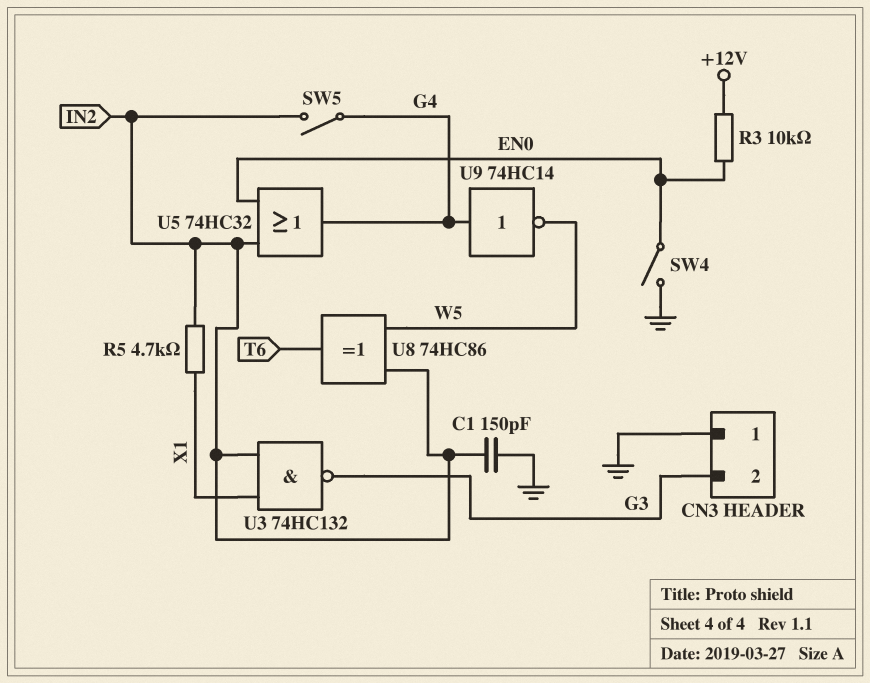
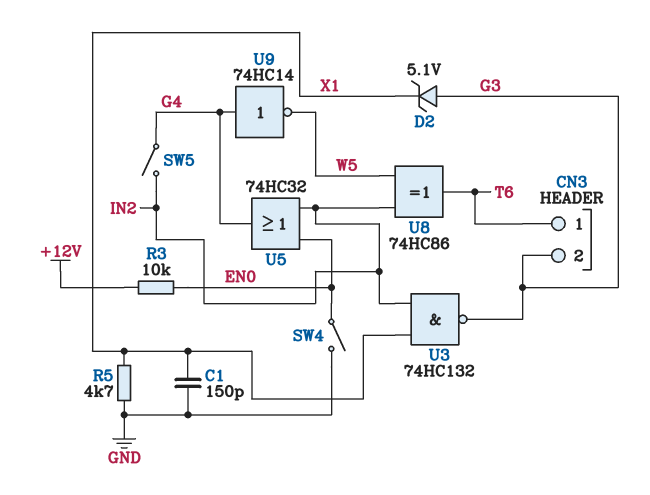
C1: 150pF (GND, IN2) -> 150pF (GND, X1)
CN3 pin 1: GND -> T6
D2: none -> zener 5.1V (A G3, K X1)
R5: 4.7k (IN2, X1) -> 4.7k (GND, X1)

